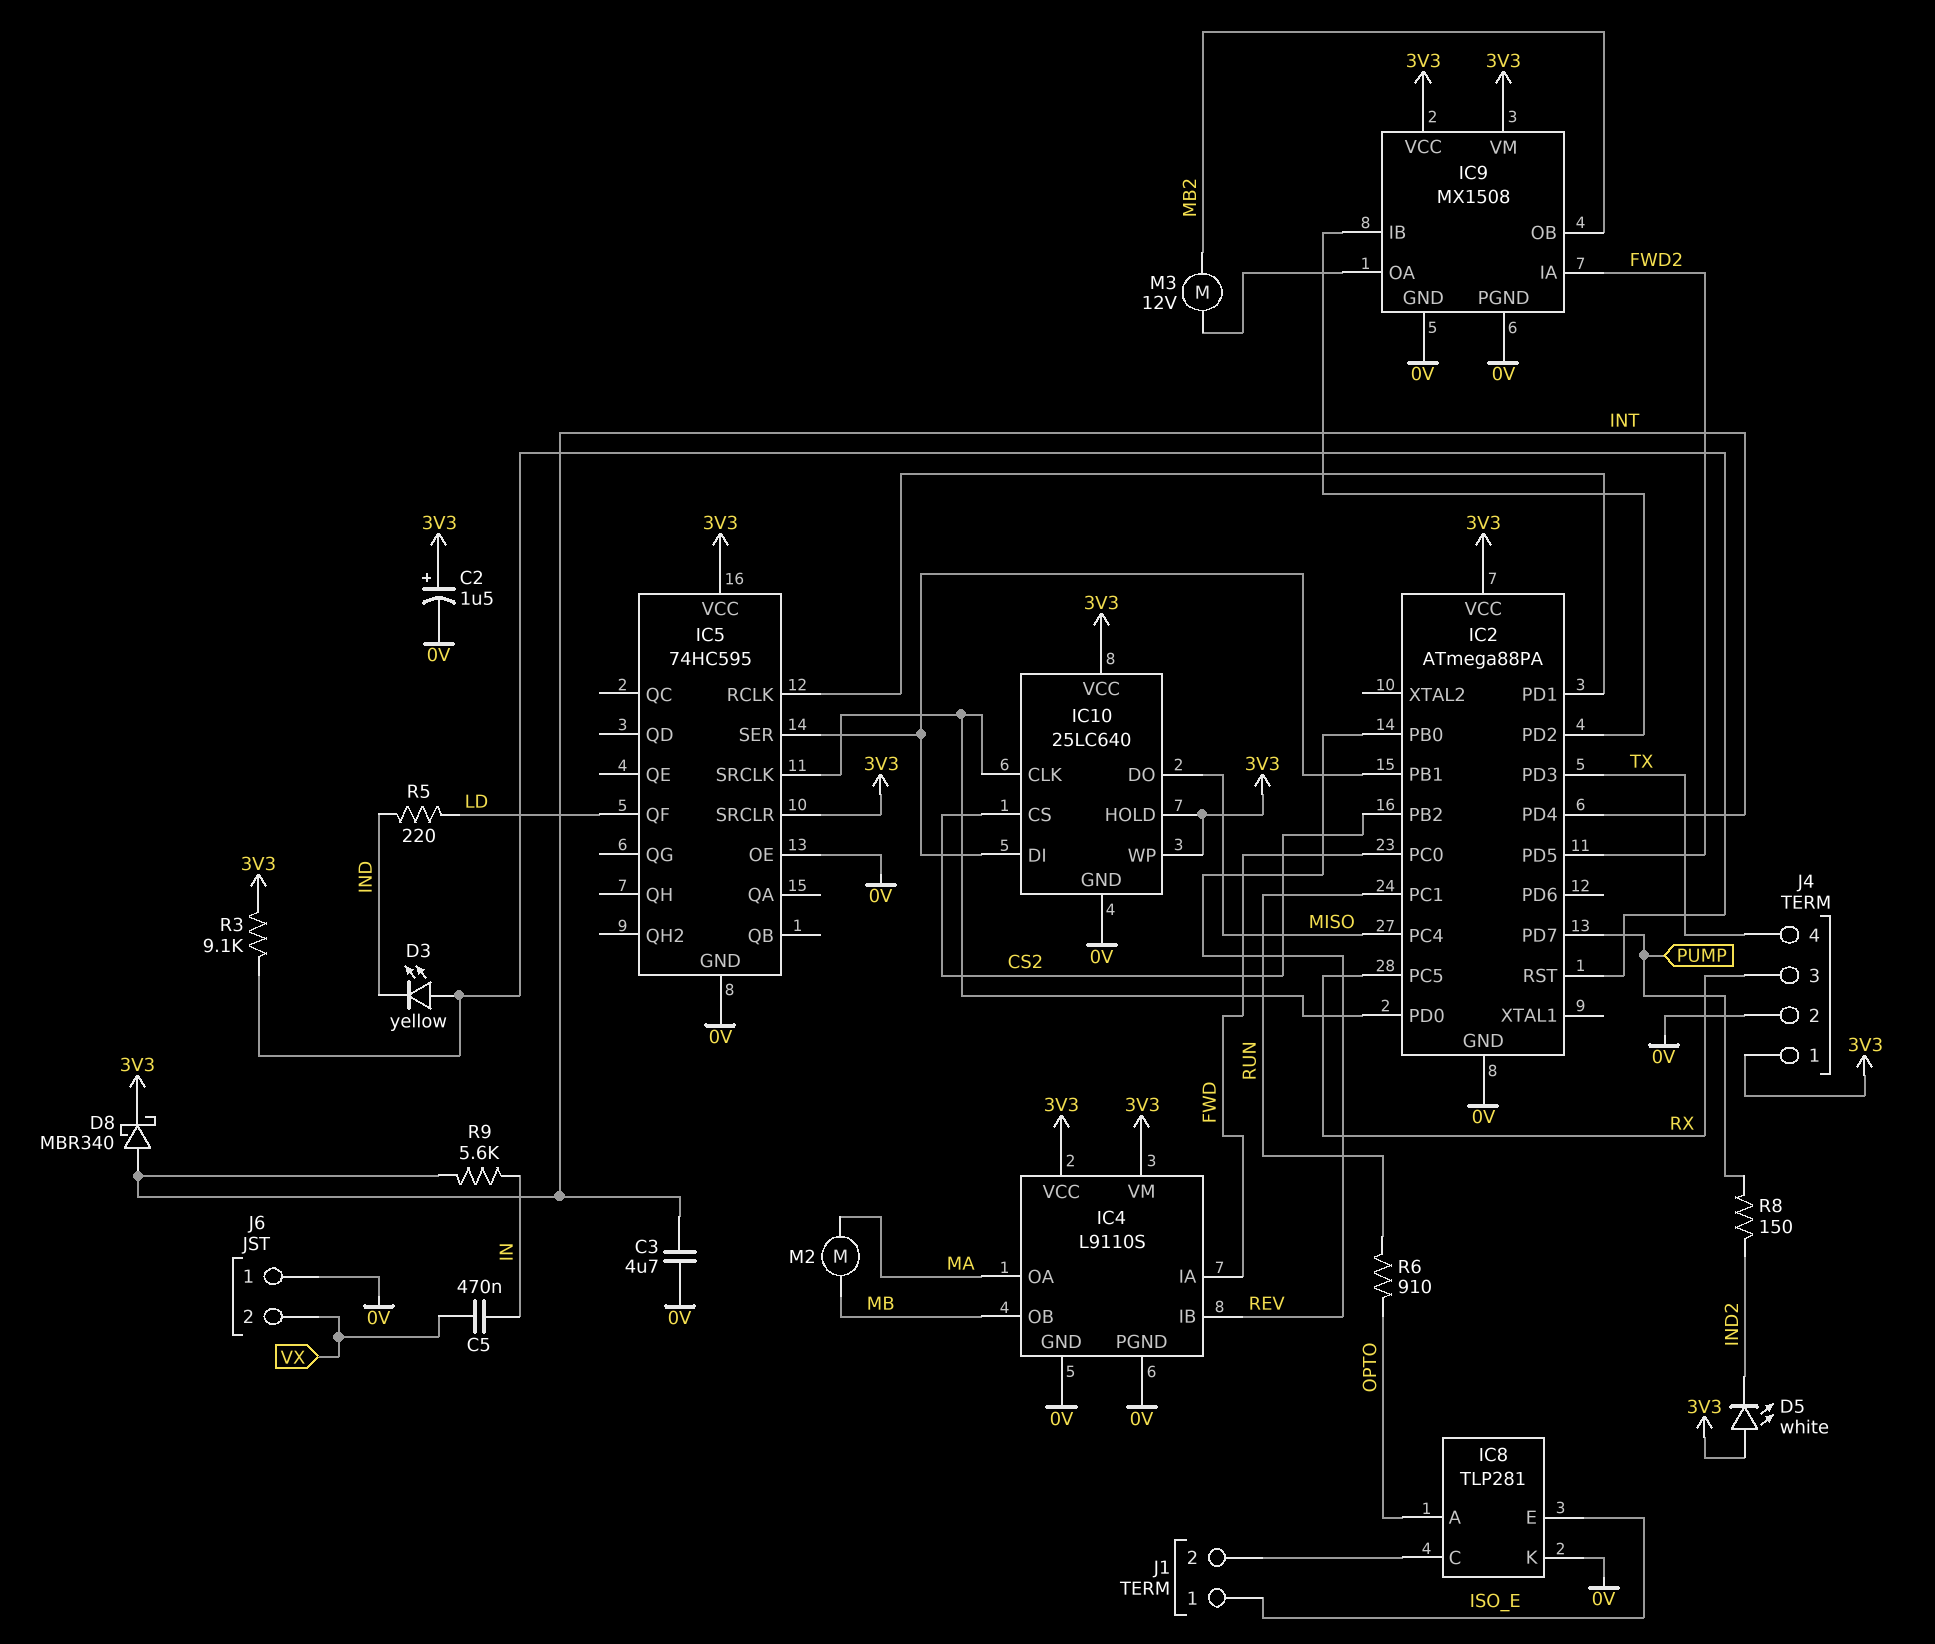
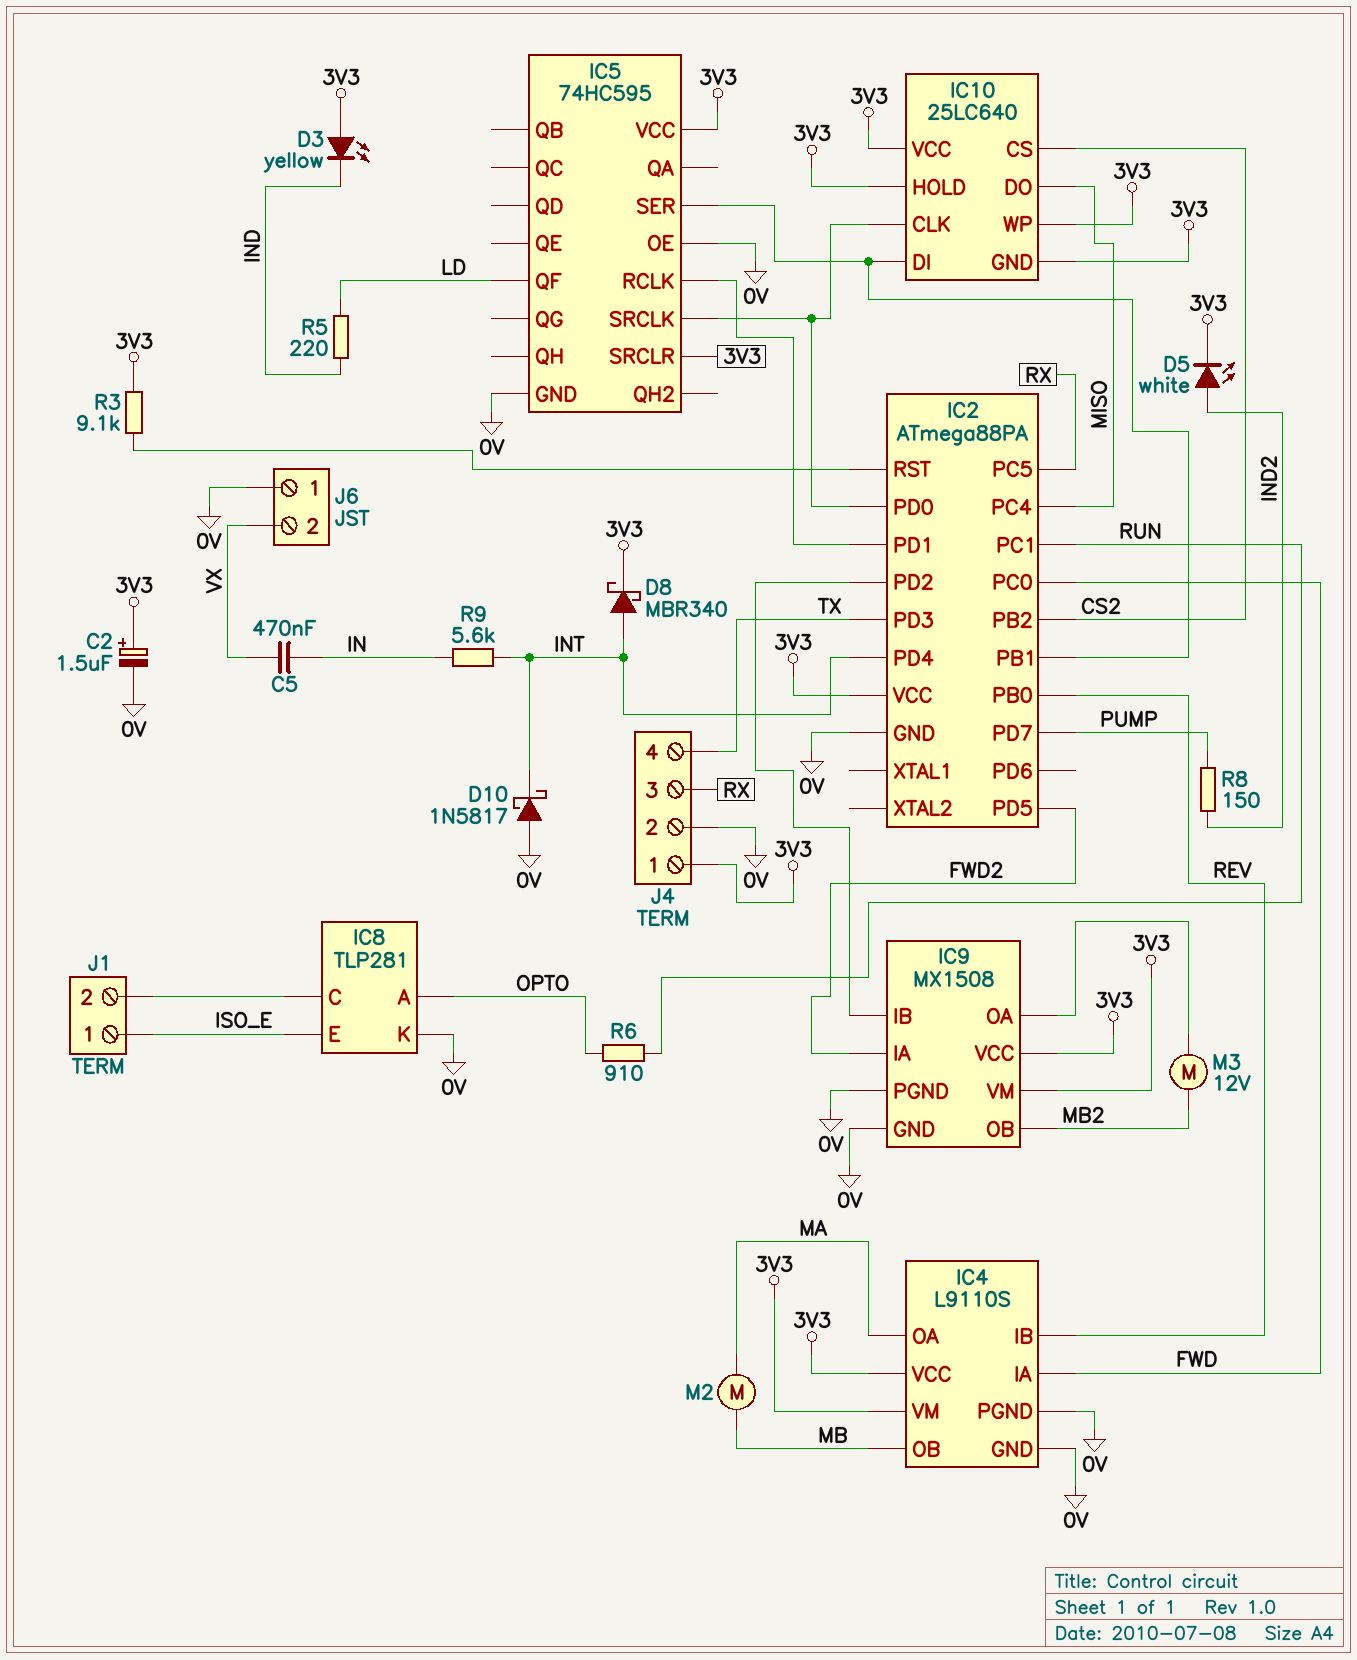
C3: 4.7uF (0V, INT) -> none
D3: LED yellow (A IC2/RST, K IND) -> LED yellow (A 3V3, K IND)
D5: LED white (A 3V3, K IND2) -> LED white (A IND2, K 3V3)
D10: none -> schottky 1N5817 (A 0V, K INT)
IC10 pin GND: 0V -> 3V3

